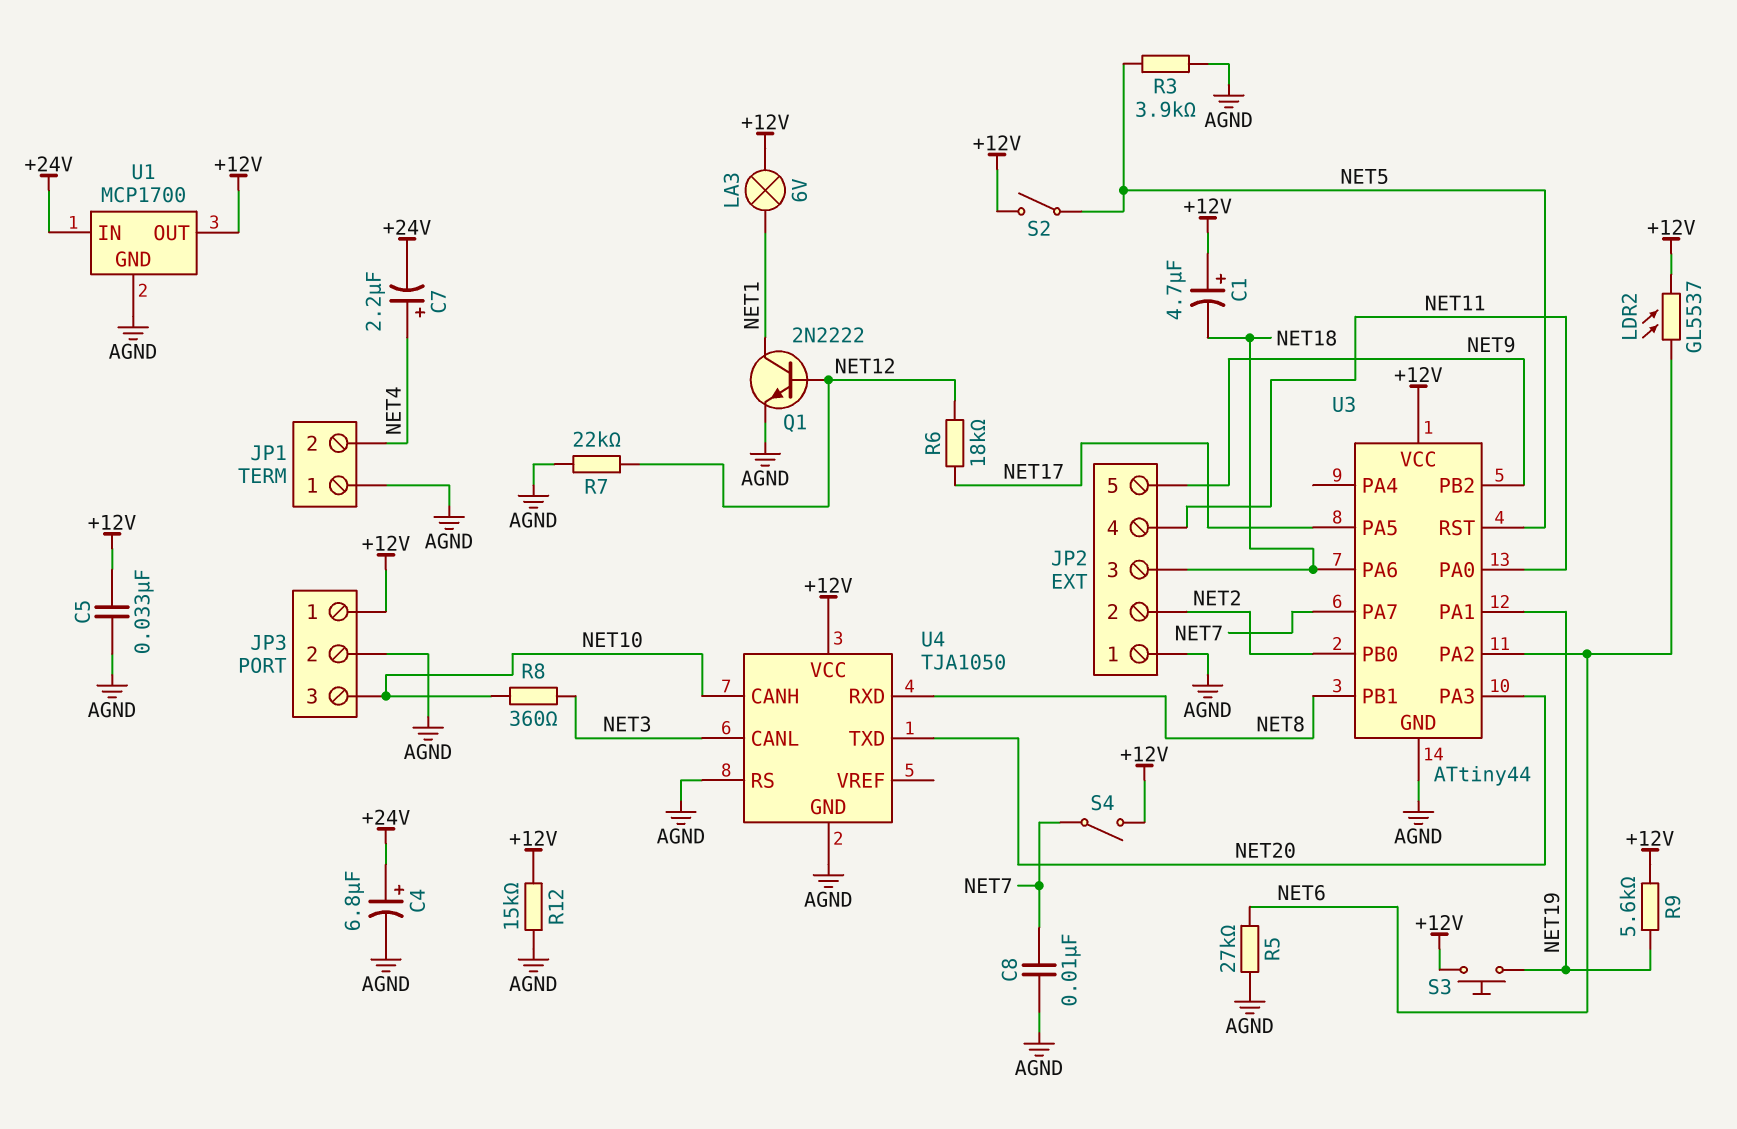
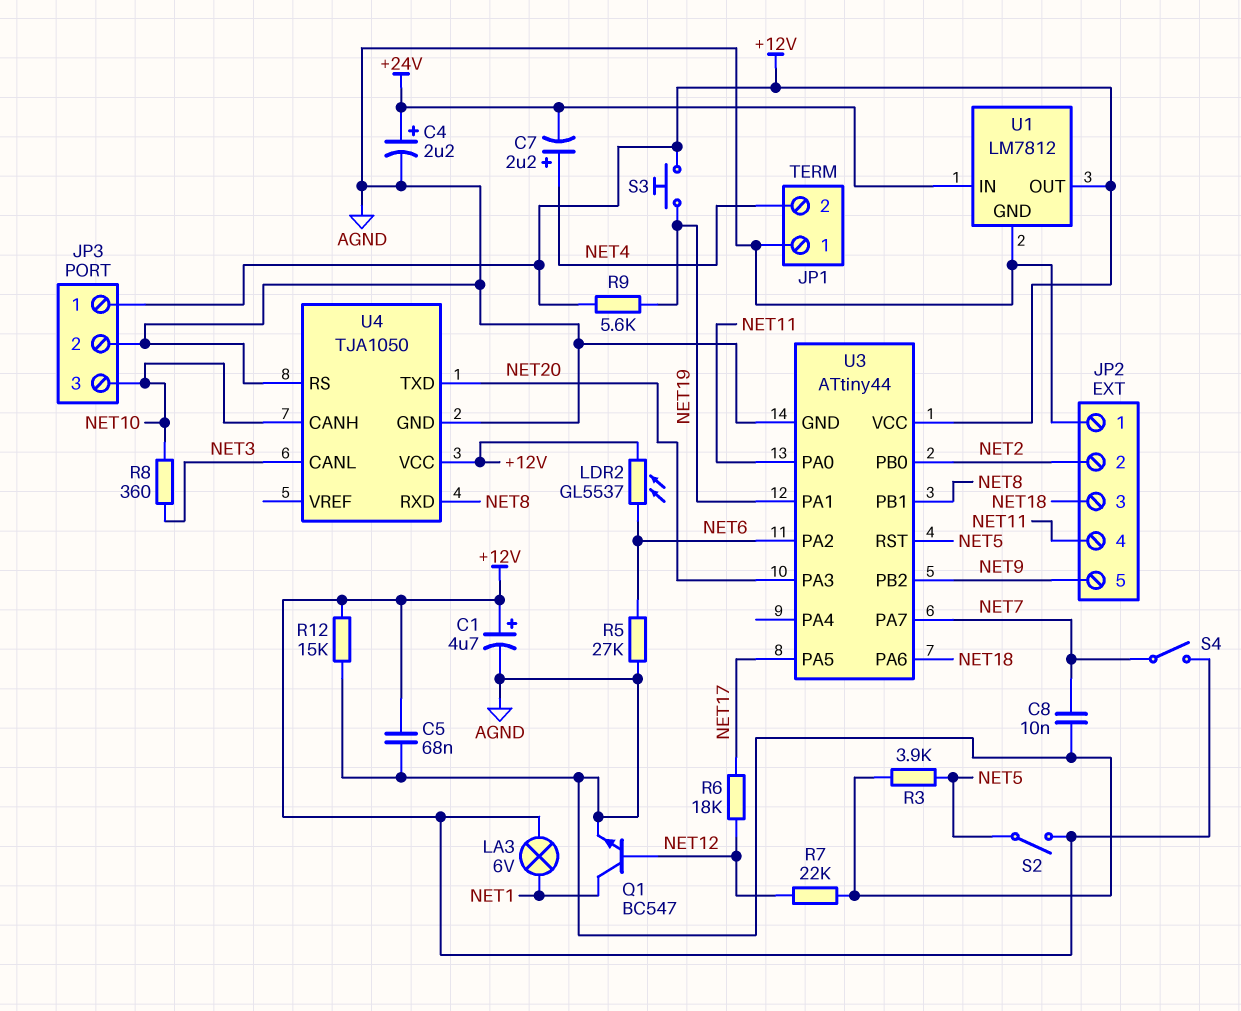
C1: 4.7uF (plus +12V, minus NET18) -> 4.7uF (plus +12V, minus AGND)
C4: 6.8uF (plus +24V, minus AGND) -> 2.2uF (plus +24V, minus AGND)
C5: 33nF (+12V, AGND) -> 68nF (+12V, AGND)
Q1: NPN 2N2222 (B NET12, C NET1, E AGND) -> NPN BC547 (B NET12, C NET1, E AGND)
U1: MCP1700 -> LM7812

